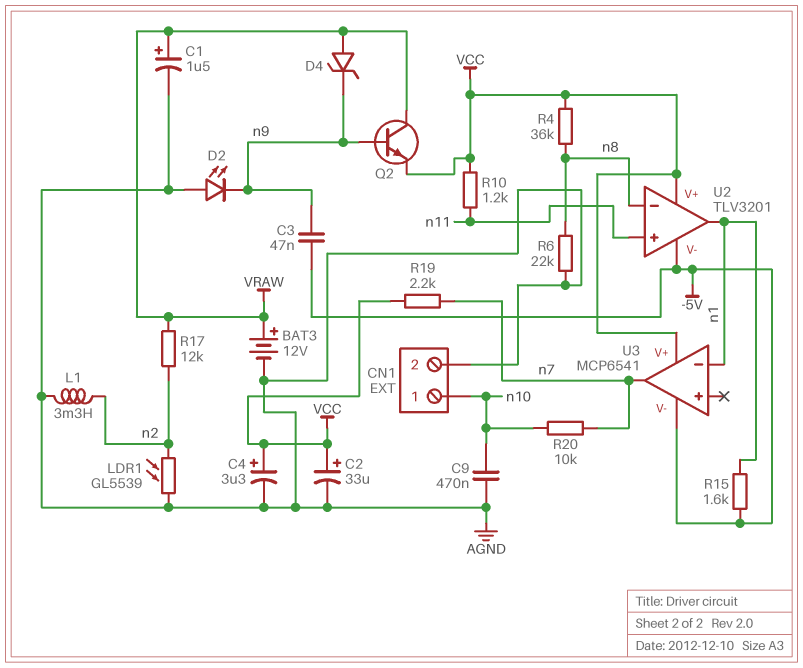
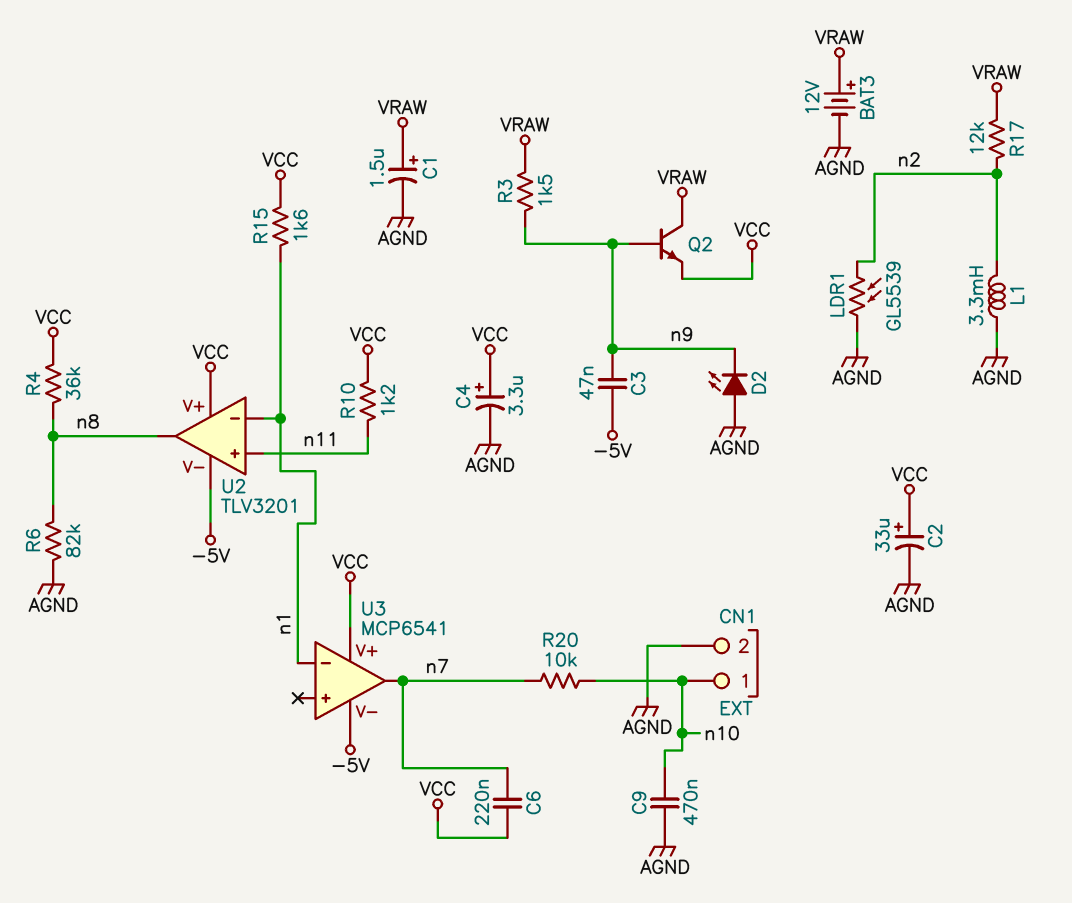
C6: none -> 220nF (VCC, n7)
D4: zener (A VRAW, K n9) -> none
R3: none -> 1.5k (VRAW, n9)
R6: 22k (AGND, n8) -> 82k (AGND, n8)
R15: 1.6k (-5V, n1) -> 1.6k (VCC, n1)
R19: 2.2k (VCC, n7) -> none
U2 pin in-: n8 -> n1
U2 pin out: n1 -> n8

